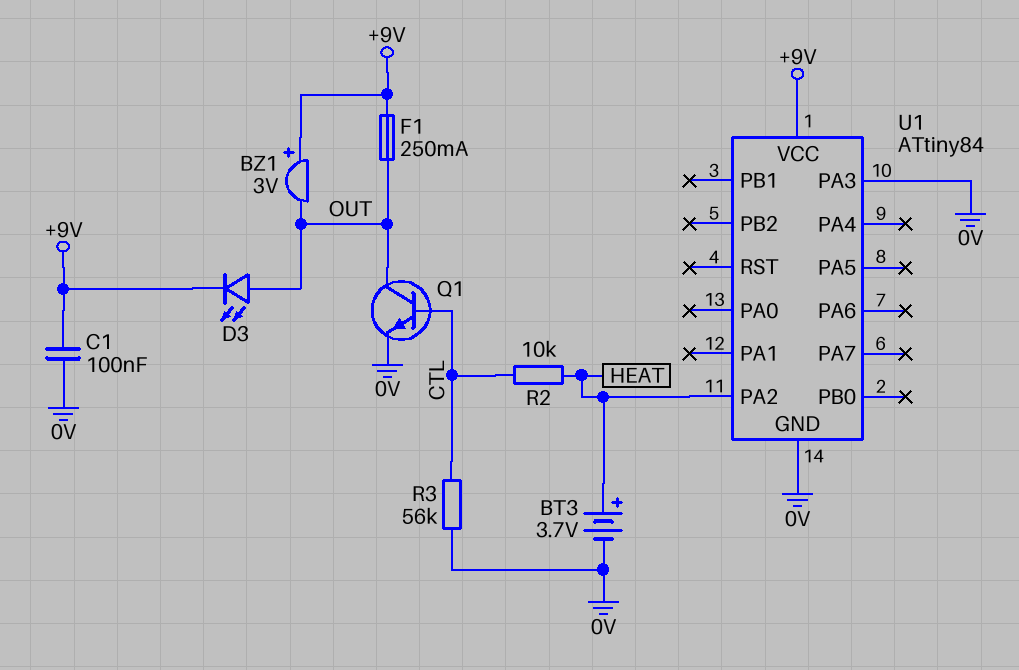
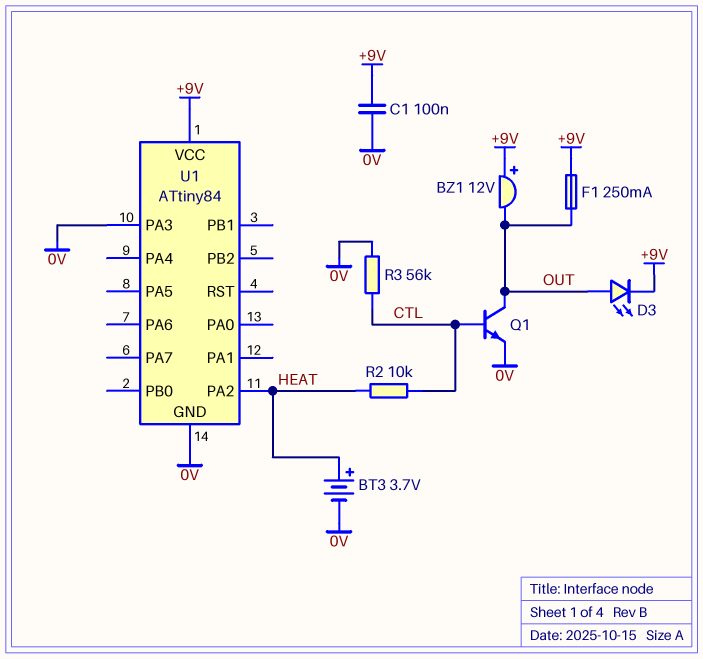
BZ1: buzzer 3V (plus +9V, minus OUT) -> buzzer 12V (plus +9V, minus OUT)

